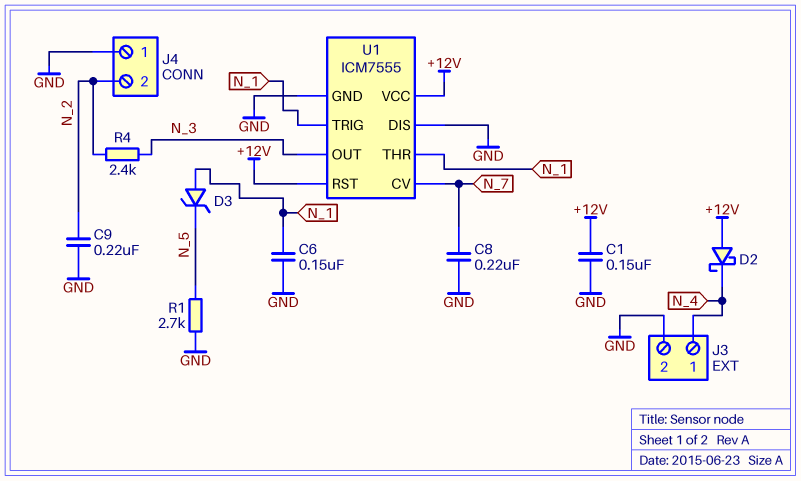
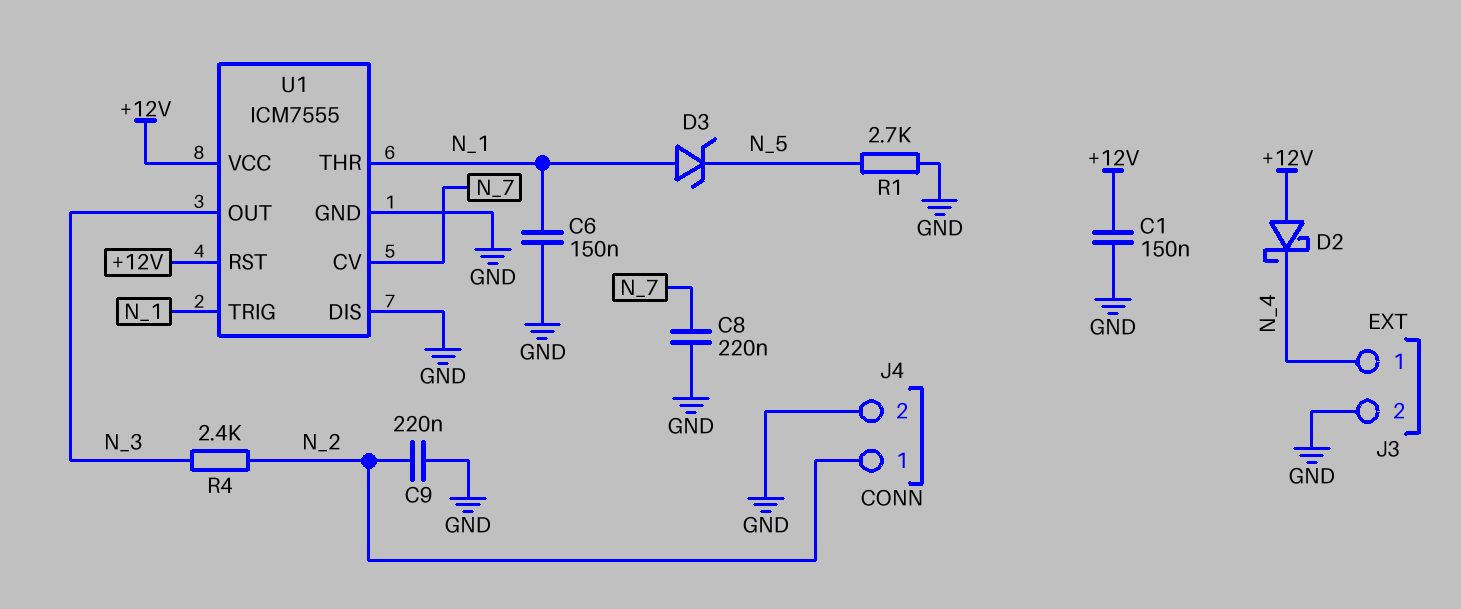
J4 pin 1: GND -> N_2
J4 pin 2: N_2 -> GND

